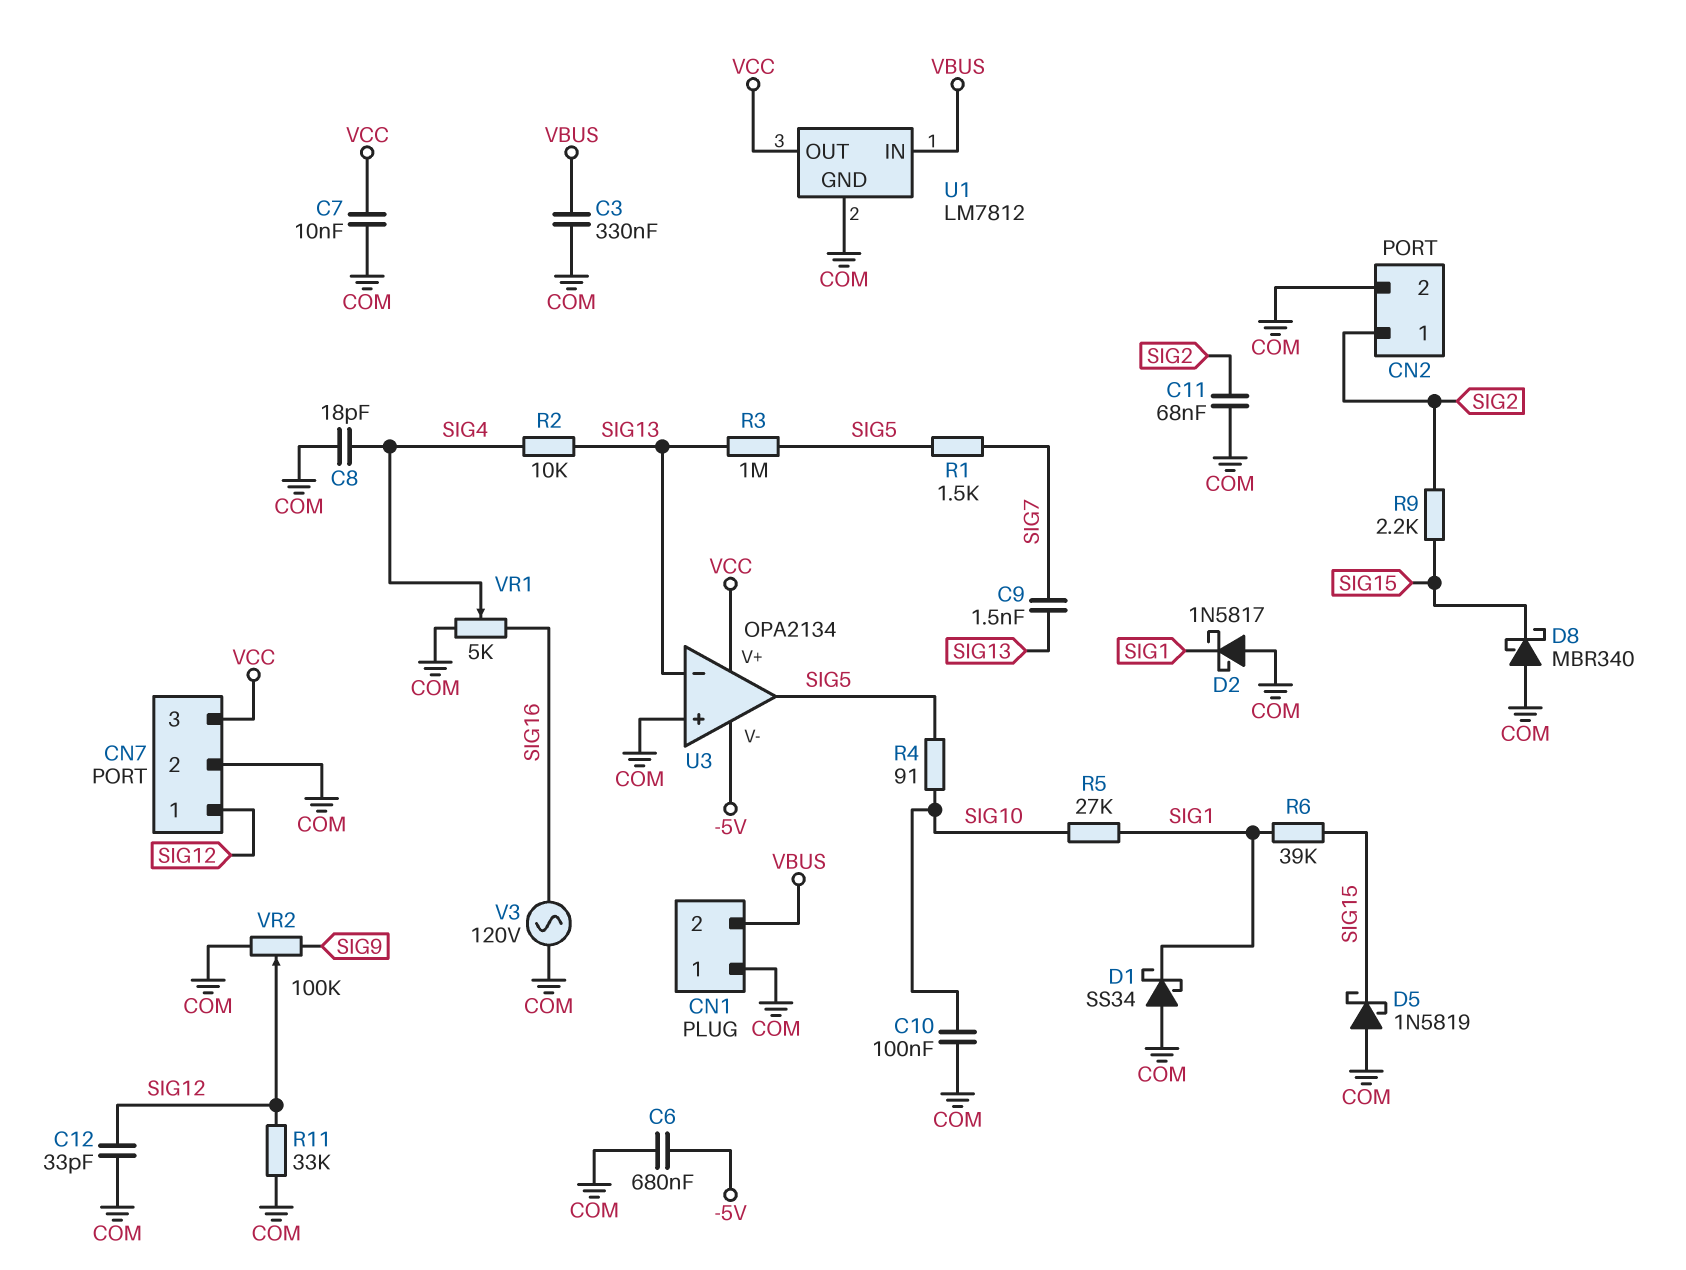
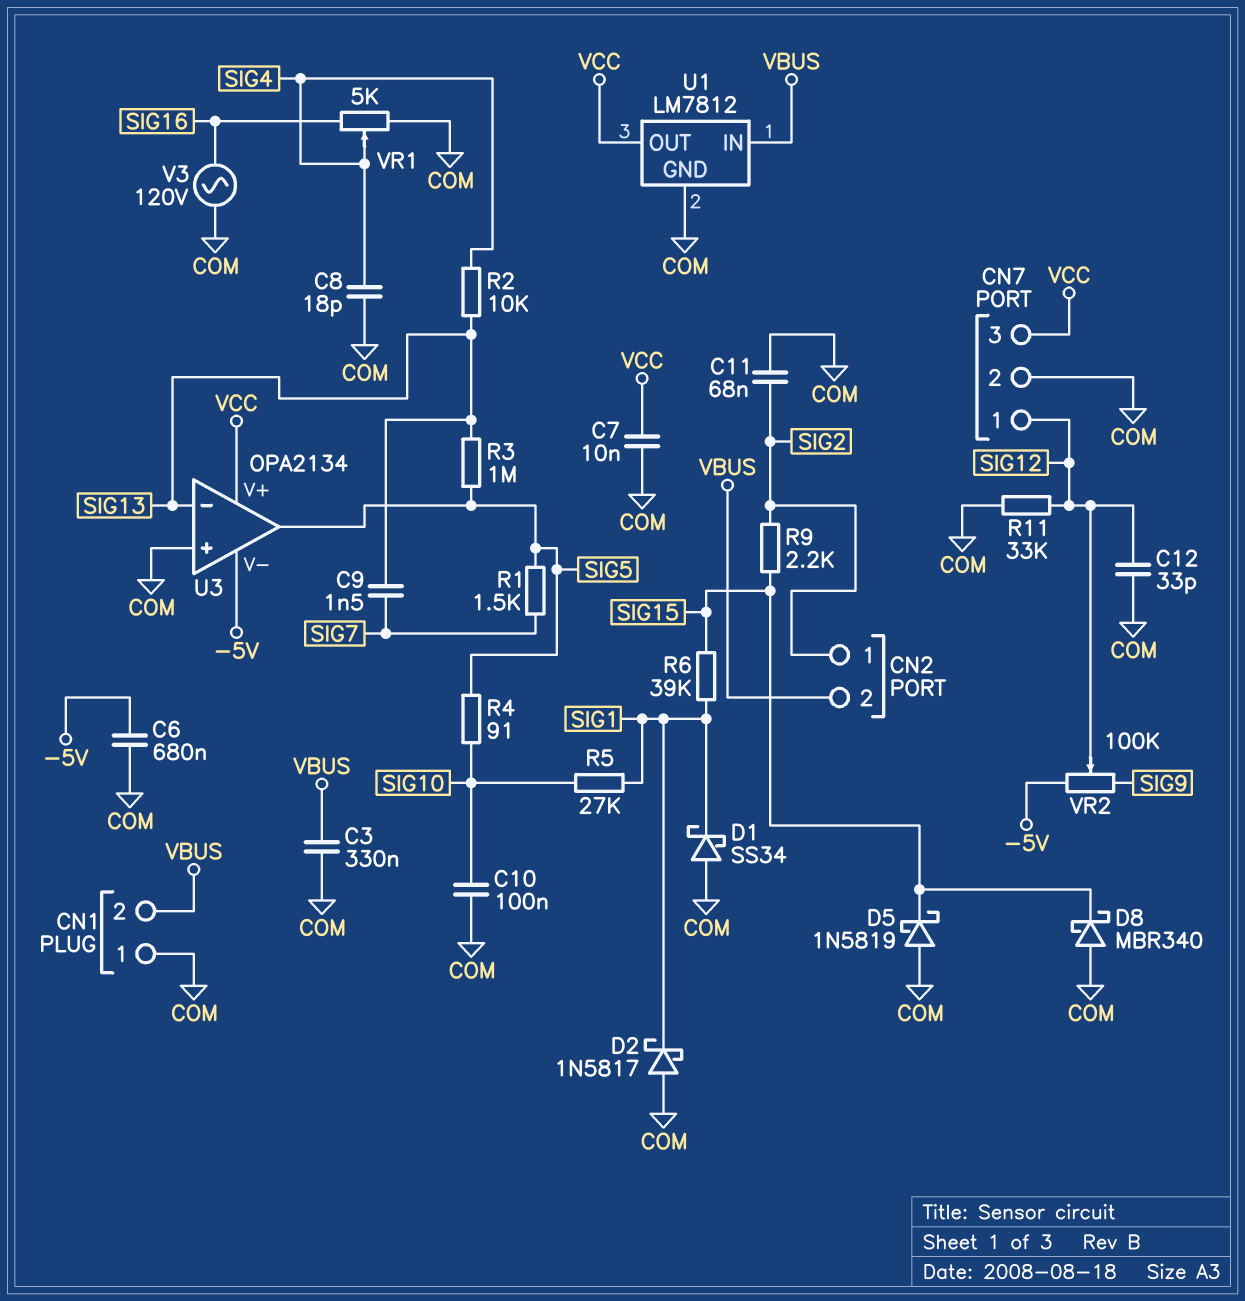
CN2 pin 2: COM -> VBUS
VR2: 100k (COM, SIG9, wiper SIG12) -> 100k (-5V, SIG9, wiper SIG12)

